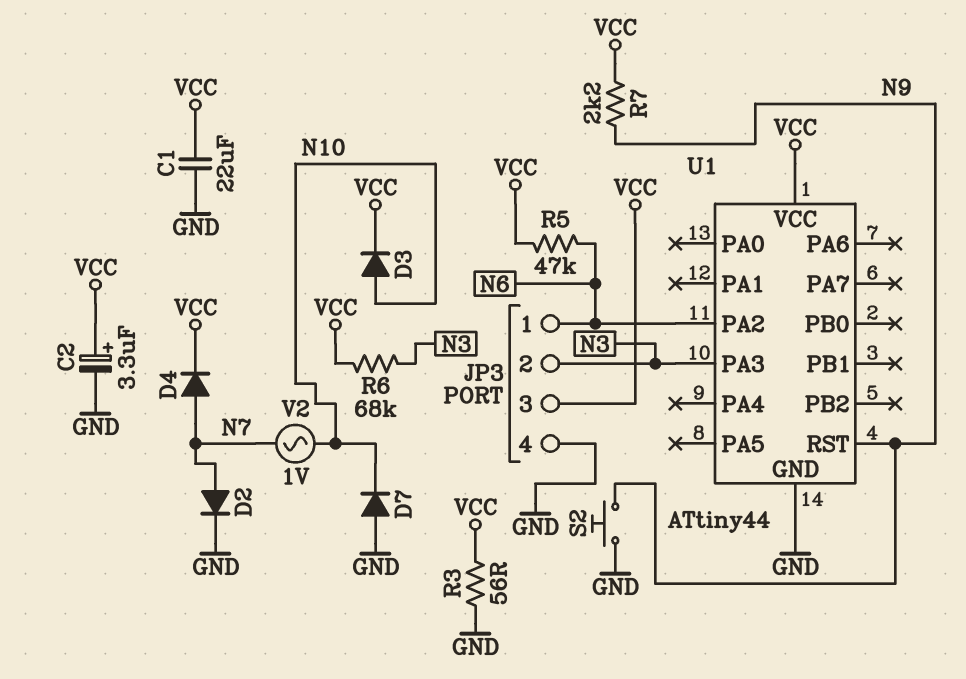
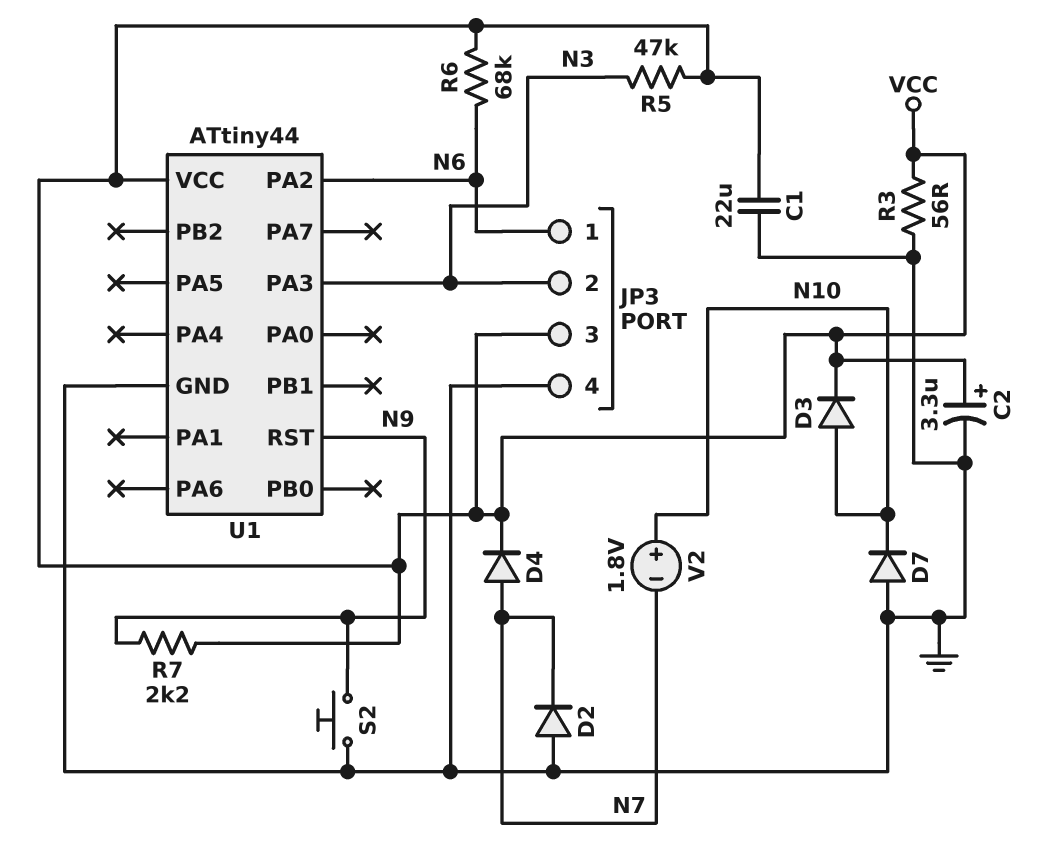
D2: diode (A N7, K GND) -> diode (A GND, K N7)
R5: 47k (N6, VCC) -> 47k (N3, VCC)
R6: 68k (N3, VCC) -> 68k (N6, VCC)
V2: AC 1V (N7, N10) -> 1.8V (plus N10, minus N7)

